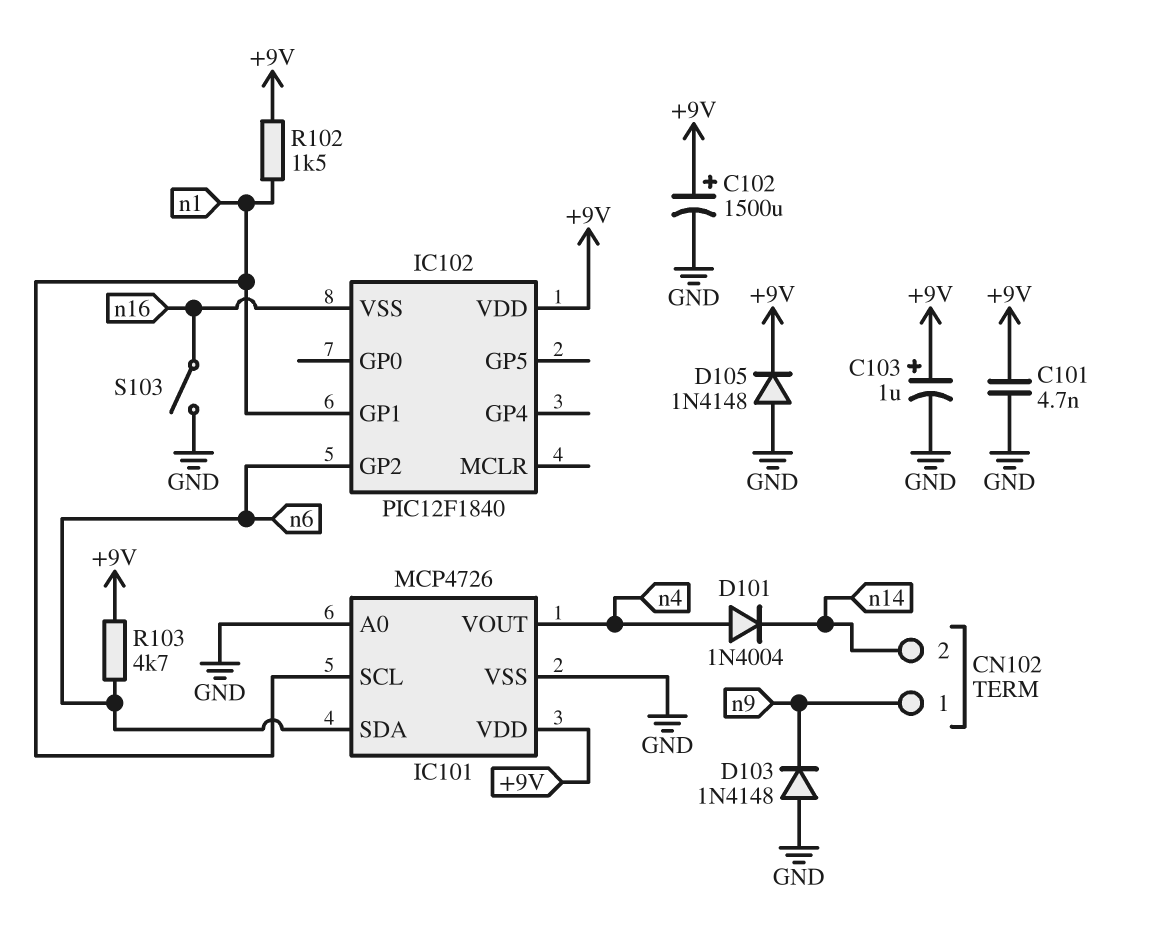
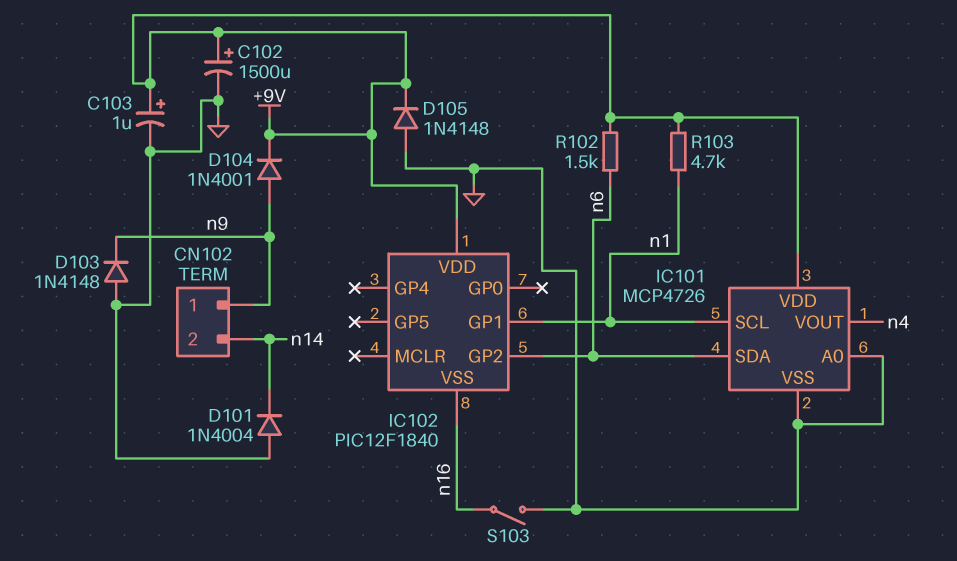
C101: 4.7nF (+9V, GND) -> none
D101: diode 1N4004 (A n4, K n14) -> diode 1N4004 (A GND, K n14)
D104: none -> diode 1N4001 (A n9, K +9V)
R102: 1.5k (+9V, n1) -> 1.5k (+9V, n6)
R103: 4.7k (+9V, n6) -> 4.7k (+9V, n1)

